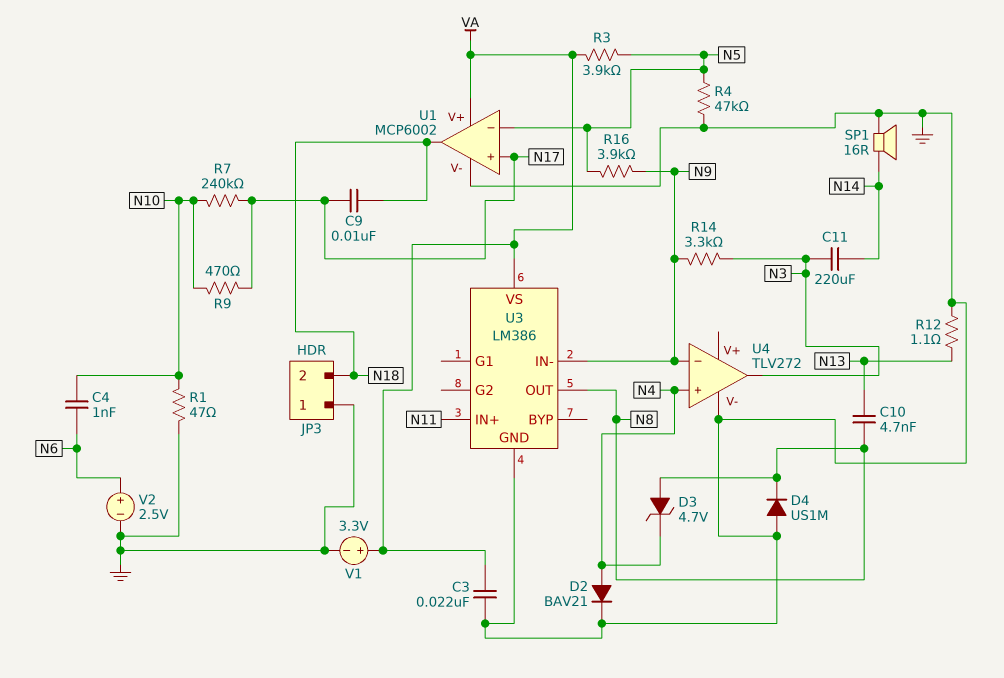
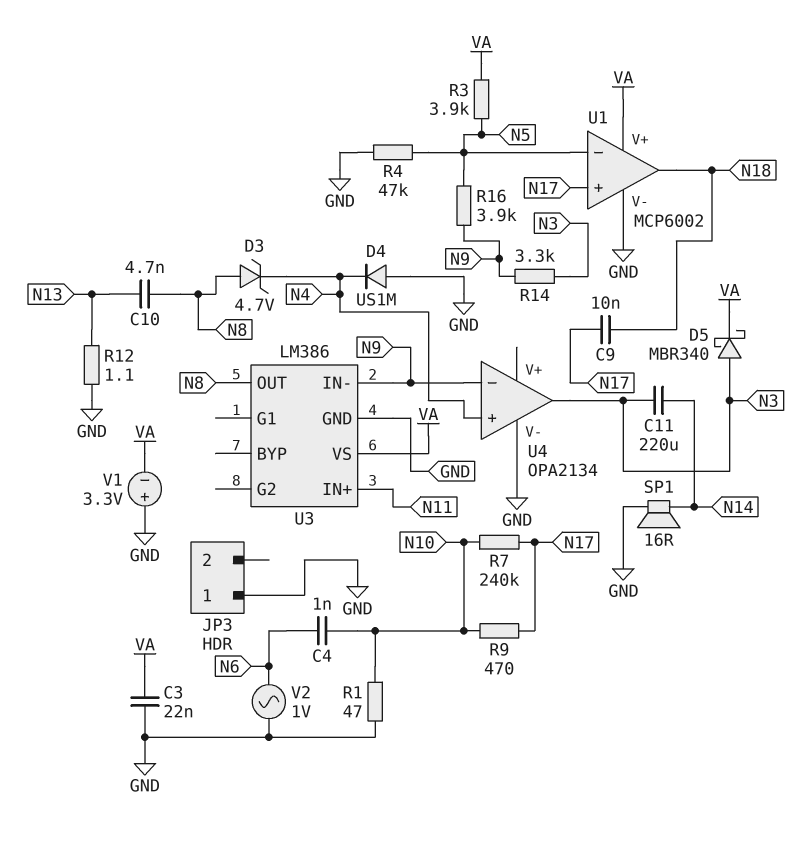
D2: diode BAV21 (A N4, K GND) -> none
D4: diode US1M (A GND, K N8) -> diode US1M (A GND, K N4)
D5: none -> schottky MBR340 (A N3, K VA)
JP3 pin 2: N18 -> none
U4: TLV272 -> OPA2134
V1: 3.3V (plus VA, minus GND) -> 3.3V (plus GND, minus VA)
V2: 2.5V (plus N6, minus GND) -> AC 1V (GND, N6)

